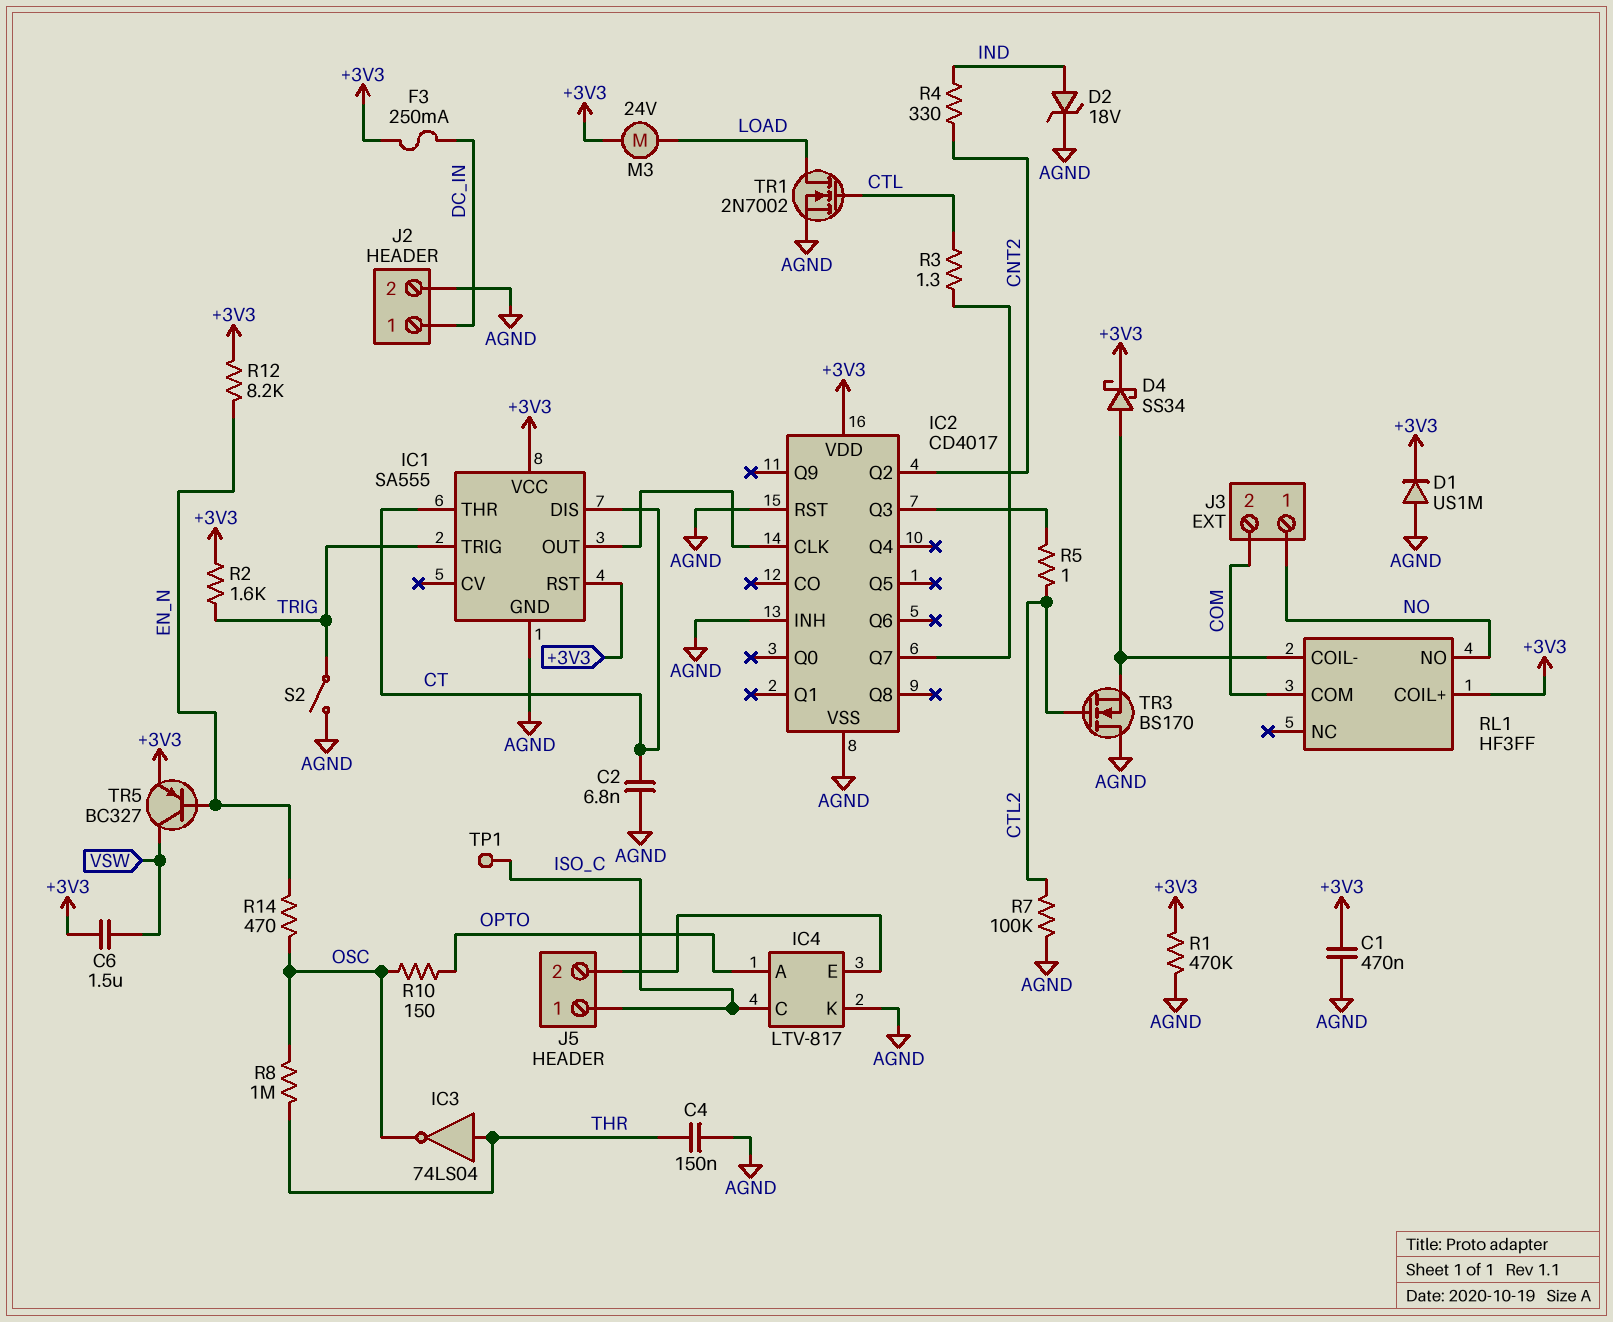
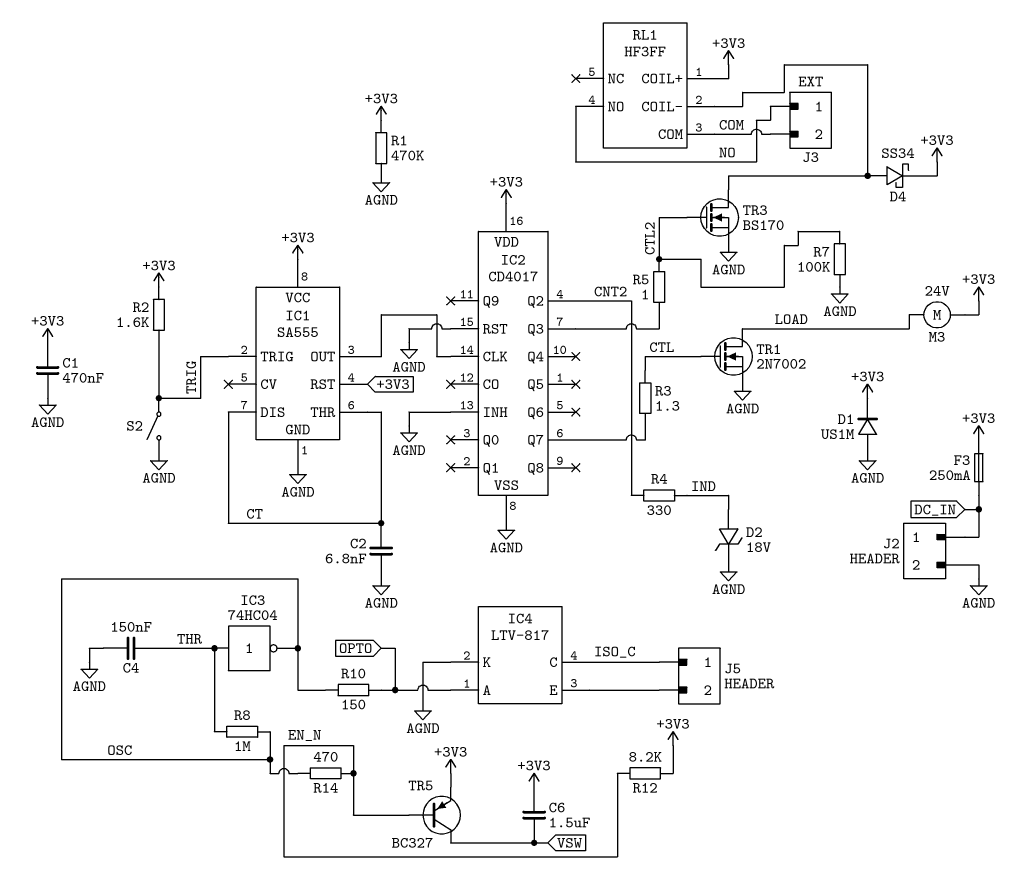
IC3: NOT 74LS04 (in THR, out OSC) -> NOT 74HC04 (in THR, out OSC)
TP1: test point (ISO_C) -> none
TR3: NMOS BS170 (G CTL2, D AGND, S RL1/COIL-) -> NMOS BS170 (G CTL2, D RL1/COIL-, S AGND)

